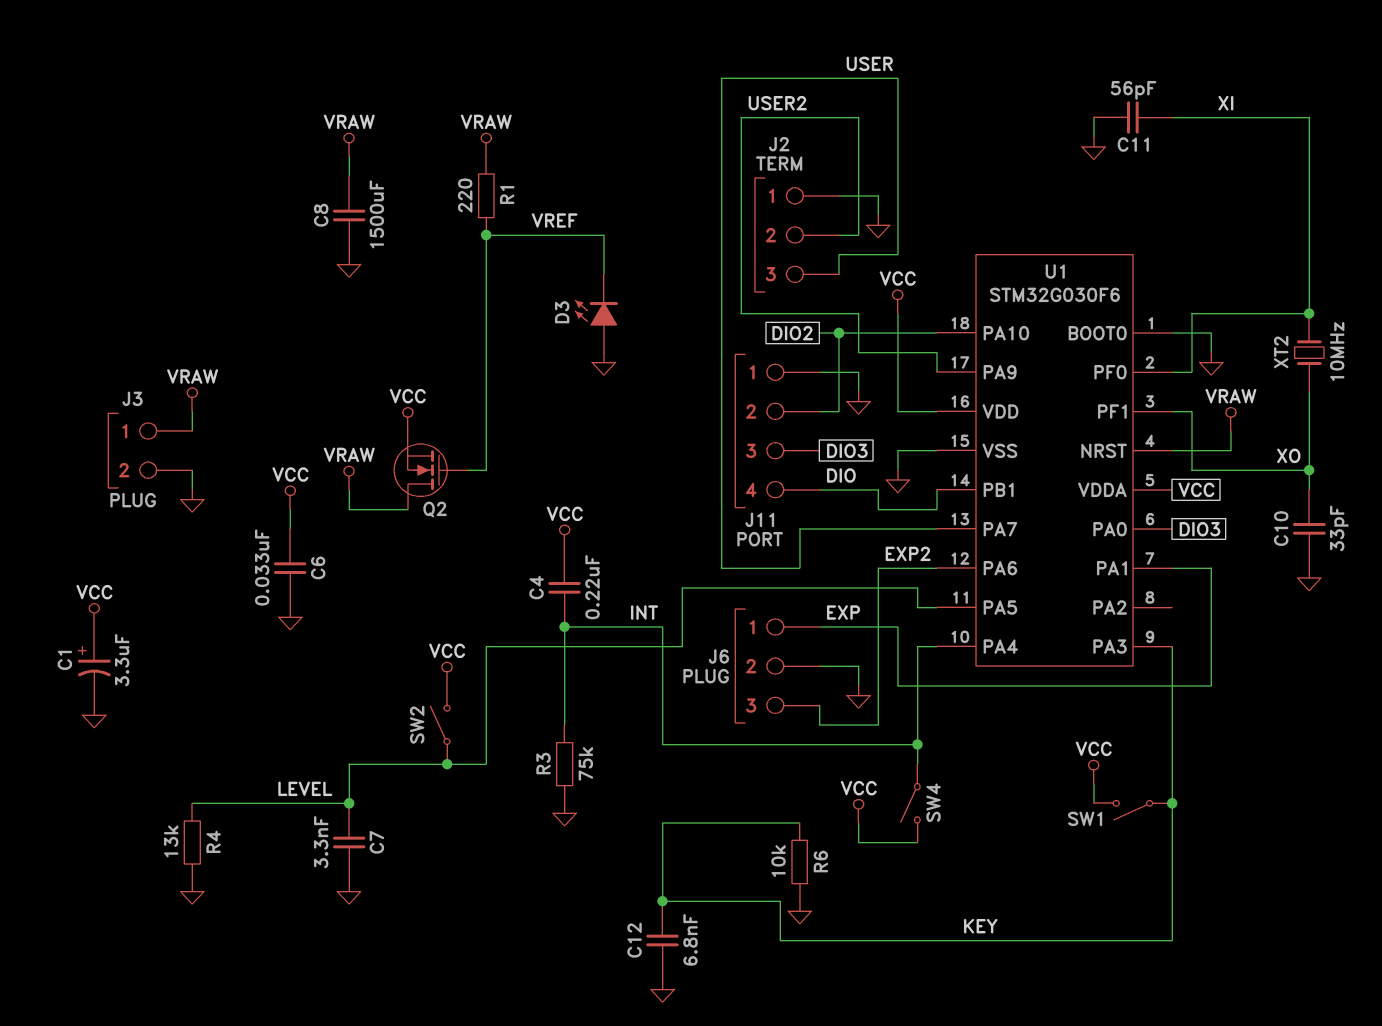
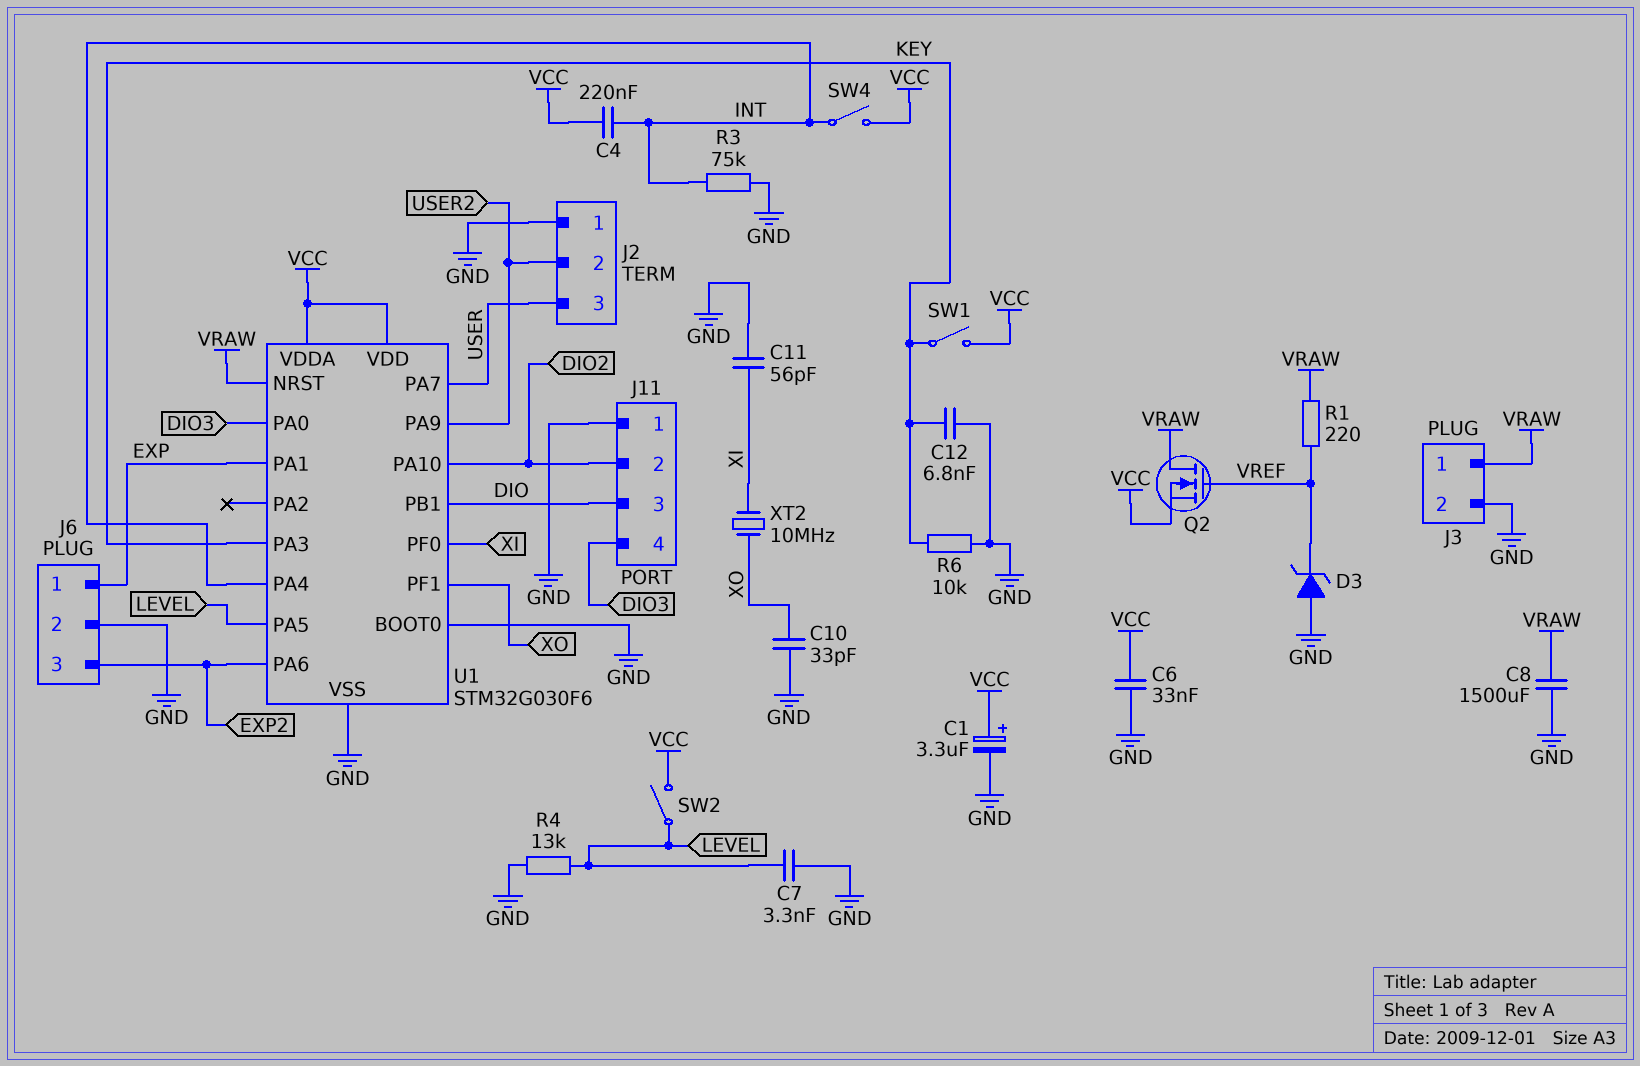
D3: LED (A GND, K VREF) -> zener (A GND, K VREF)
J11 pin 3: DIO3 -> DIO
J11 pin 4: DIO -> DIO3

